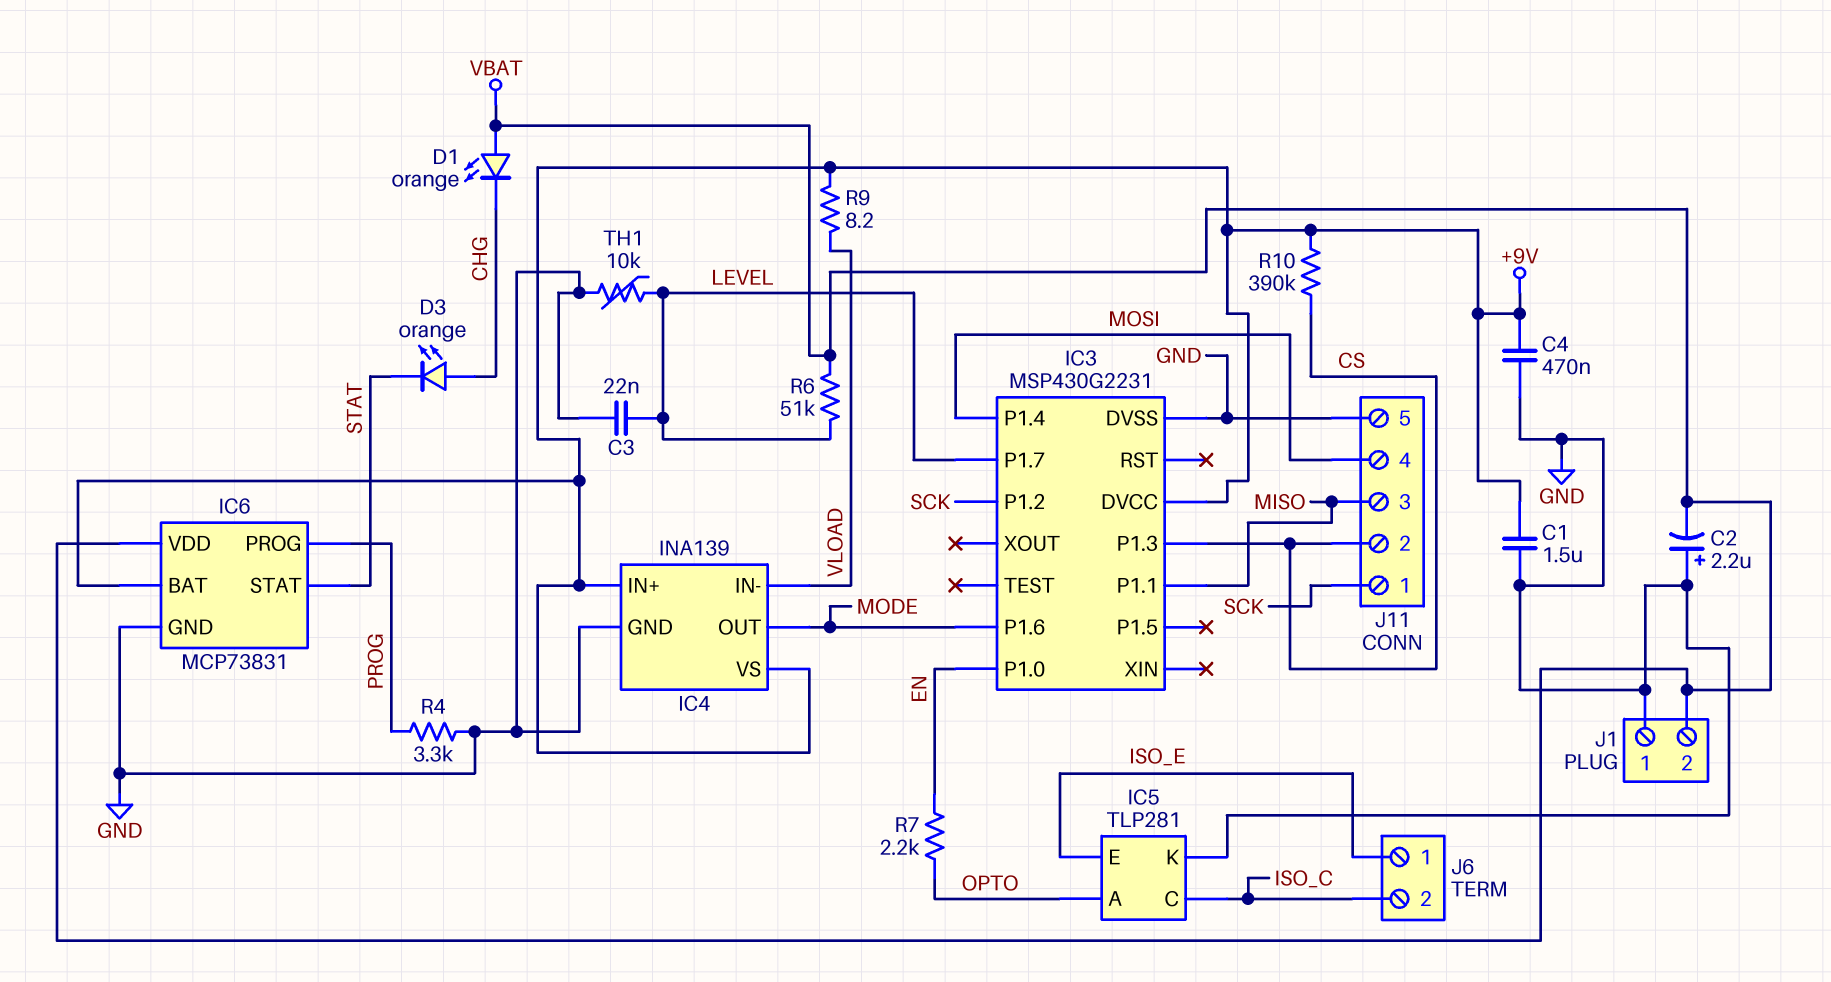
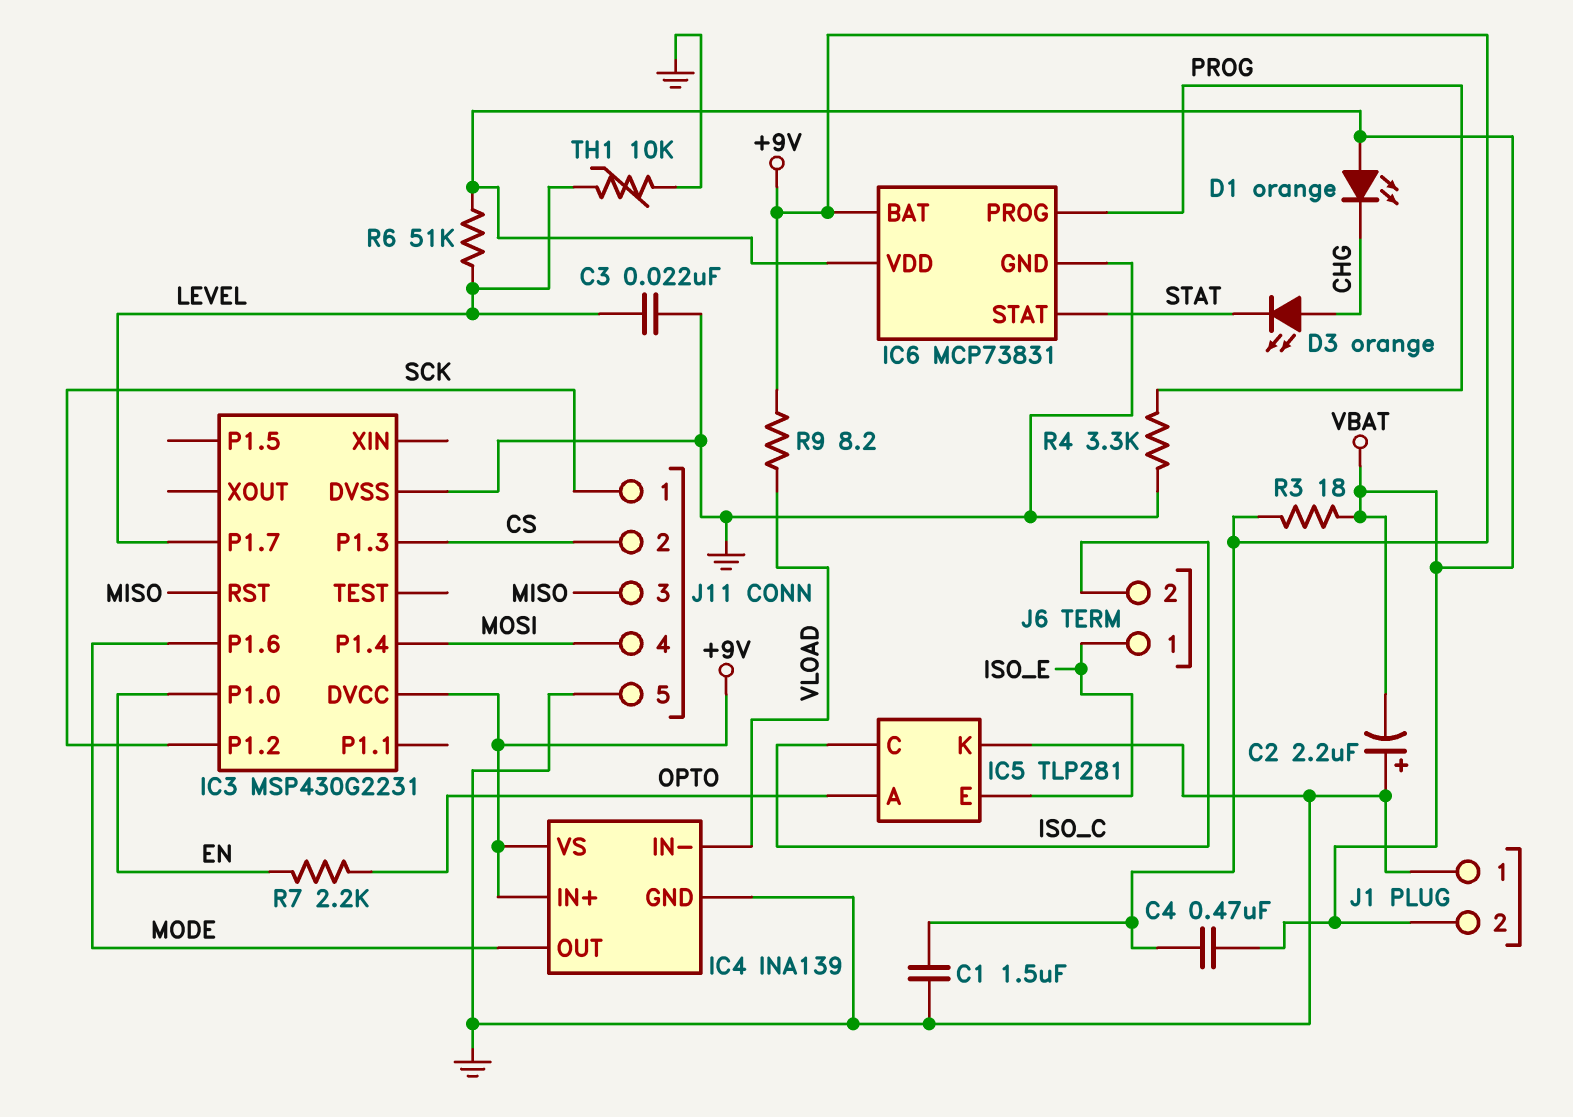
C4: 470nF (+9V, GND) -> 470nF (+9V, VBAT)
IC3 pin P1.1: MISO -> none
IC3 pin RST: none -> MISO
R3: none -> 18 (+9V, VBAT)
R10: 390k (+9V, CS) -> none

